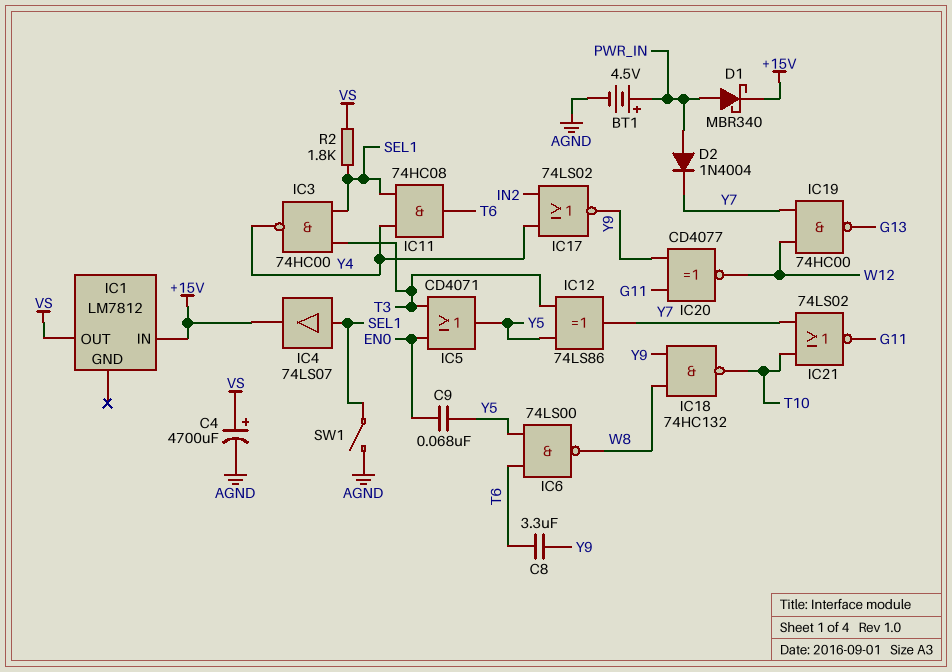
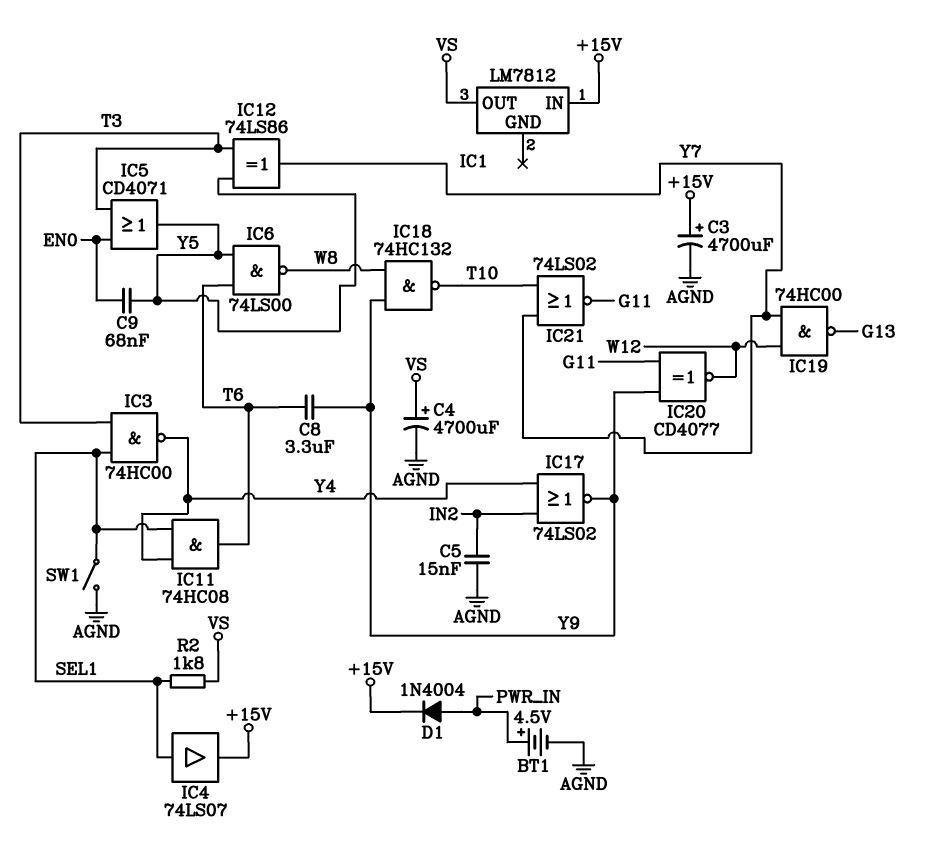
C3: none -> 4700uF (plus +15V, minus AGND)
C5: none -> 15nF (AGND, IN2)
D1: schottky MBR340 (A PWR_IN, K +15V) -> diode 1N4004 (A PWR_IN, K +15V)
D2: diode 1N4004 (A PWR_IN, K Y7) -> none

